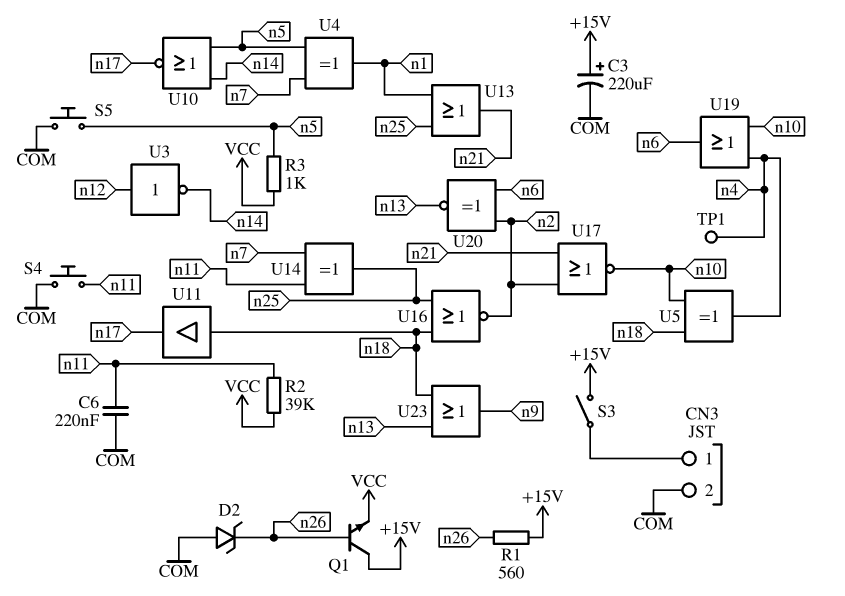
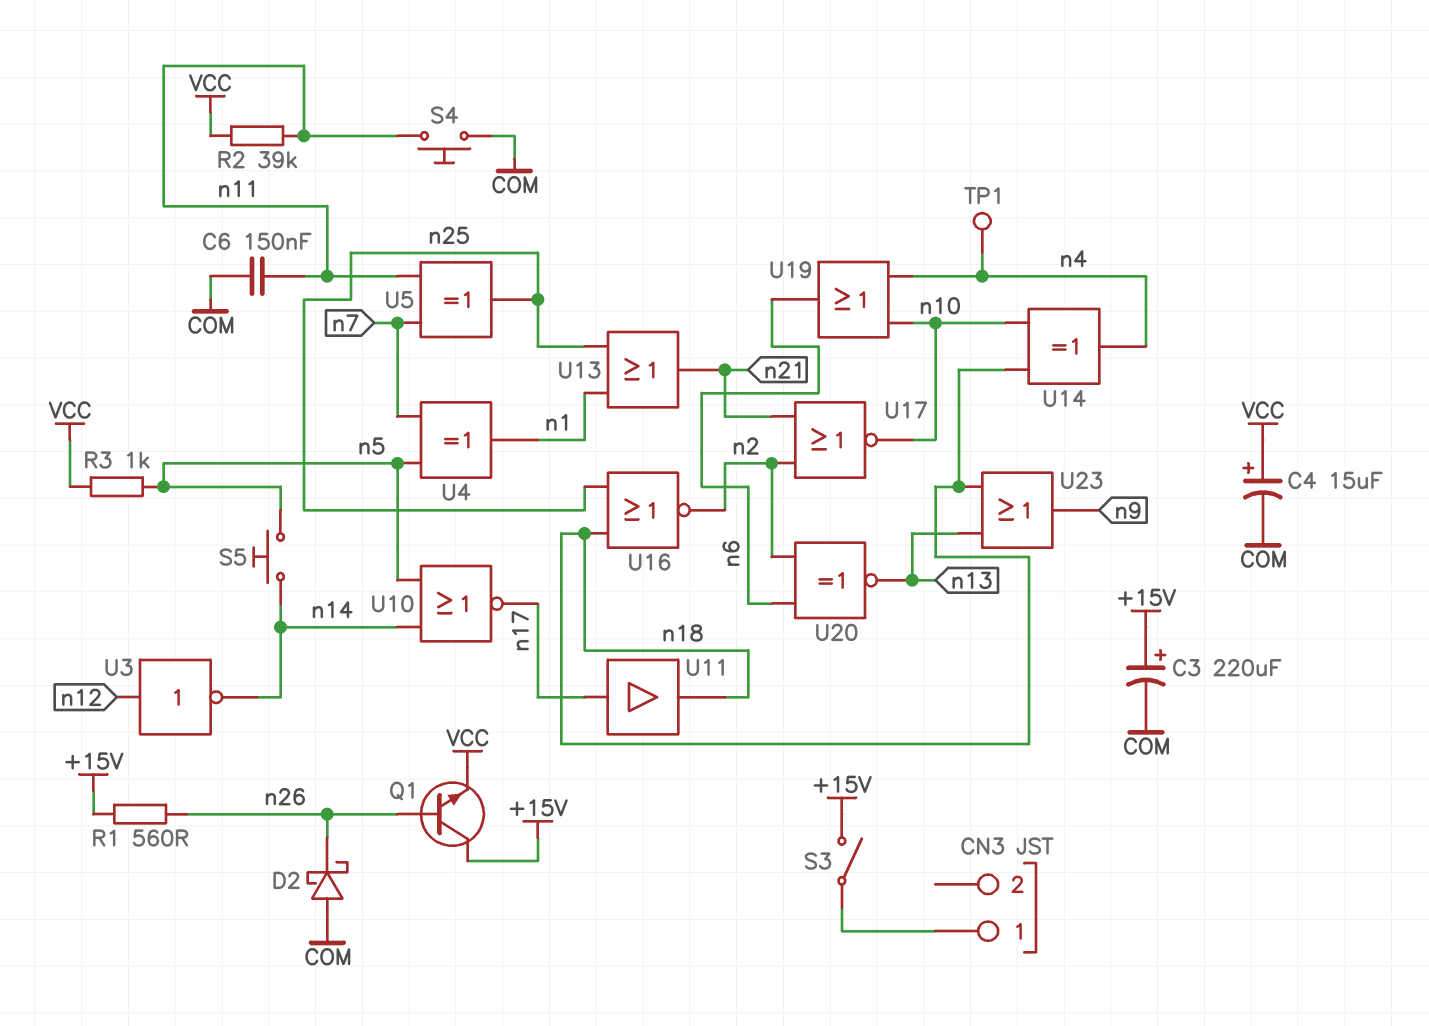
C4: none -> 15uF (plus VCC, minus COM)
C6: 220nF (COM, n11) -> 150nF (COM, n11)
CN3 pin 2: COM -> none
D2: zener (A COM, K n26) -> schottky (A COM, K n26)
S5: button (COM, n5) -> button (n5, n14)
U5: XOR (in n10, in n18, out n4) -> XOR (in n7, in n11, out n25)
U11: buffer (in n18, out n17) -> buffer (in n17, out n18)
U14: XOR (in n7, in n11, out n25) -> XOR (in n10, in n18, out n4)

